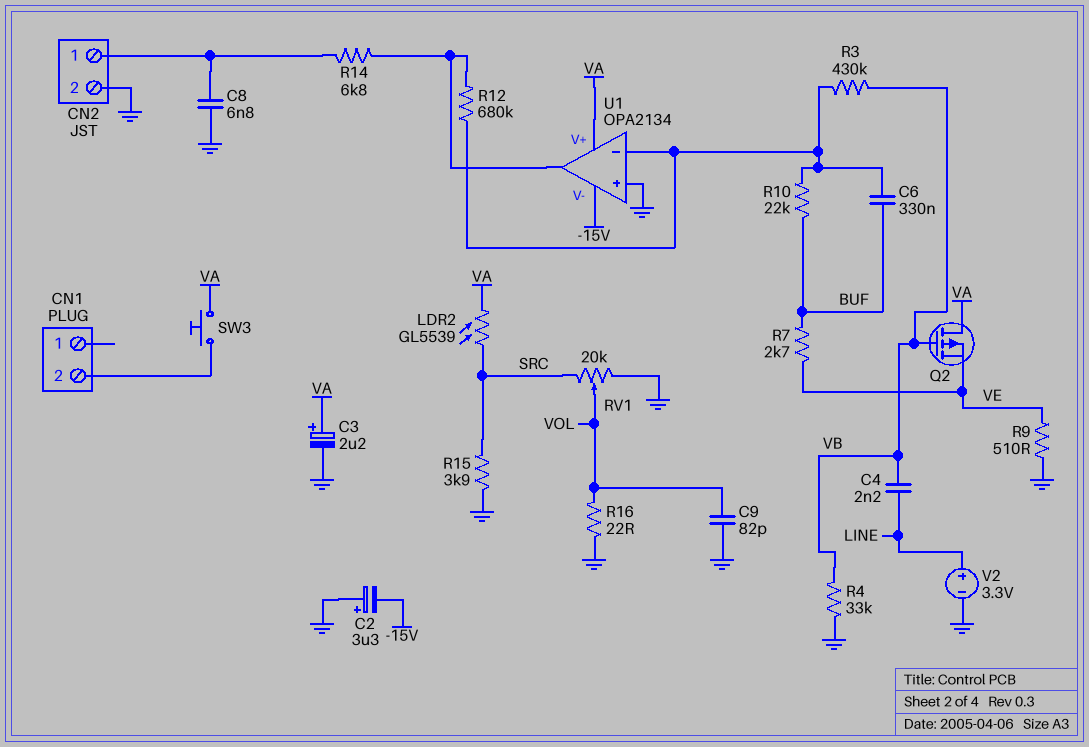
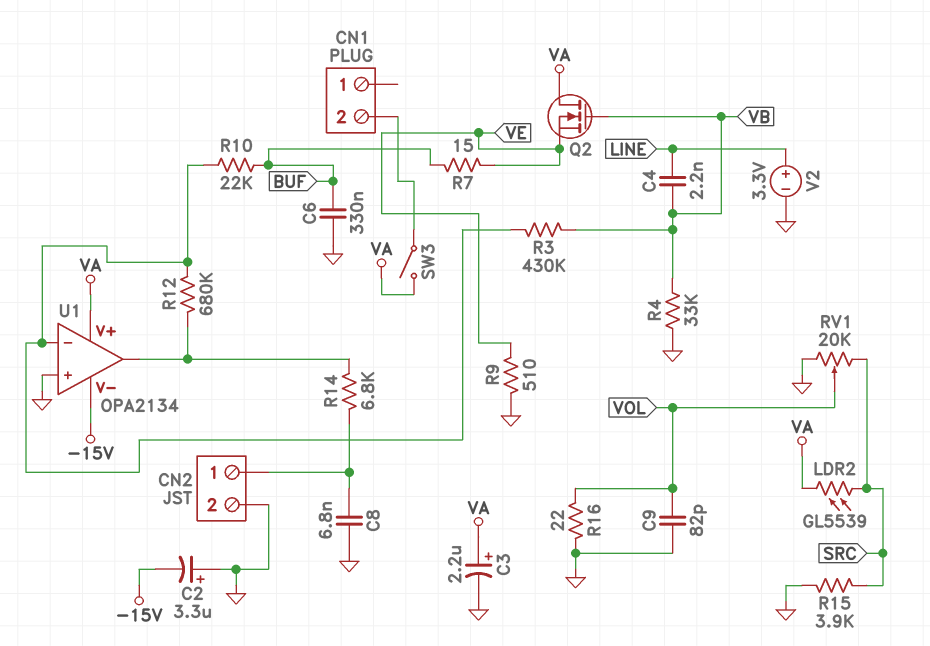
C6: 330nF (BUF, U1/in-) -> 330nF (BUF, GND)
Q2: PMOS (G VB, D VA, S VE) -> NMOS (G VB, D VA, S VE)
R7: 2.7k (BUF, VE) -> 15 (BUF, VE)
SW3: button (CN1/2, VA) -> switch (CN1/2, VA)

